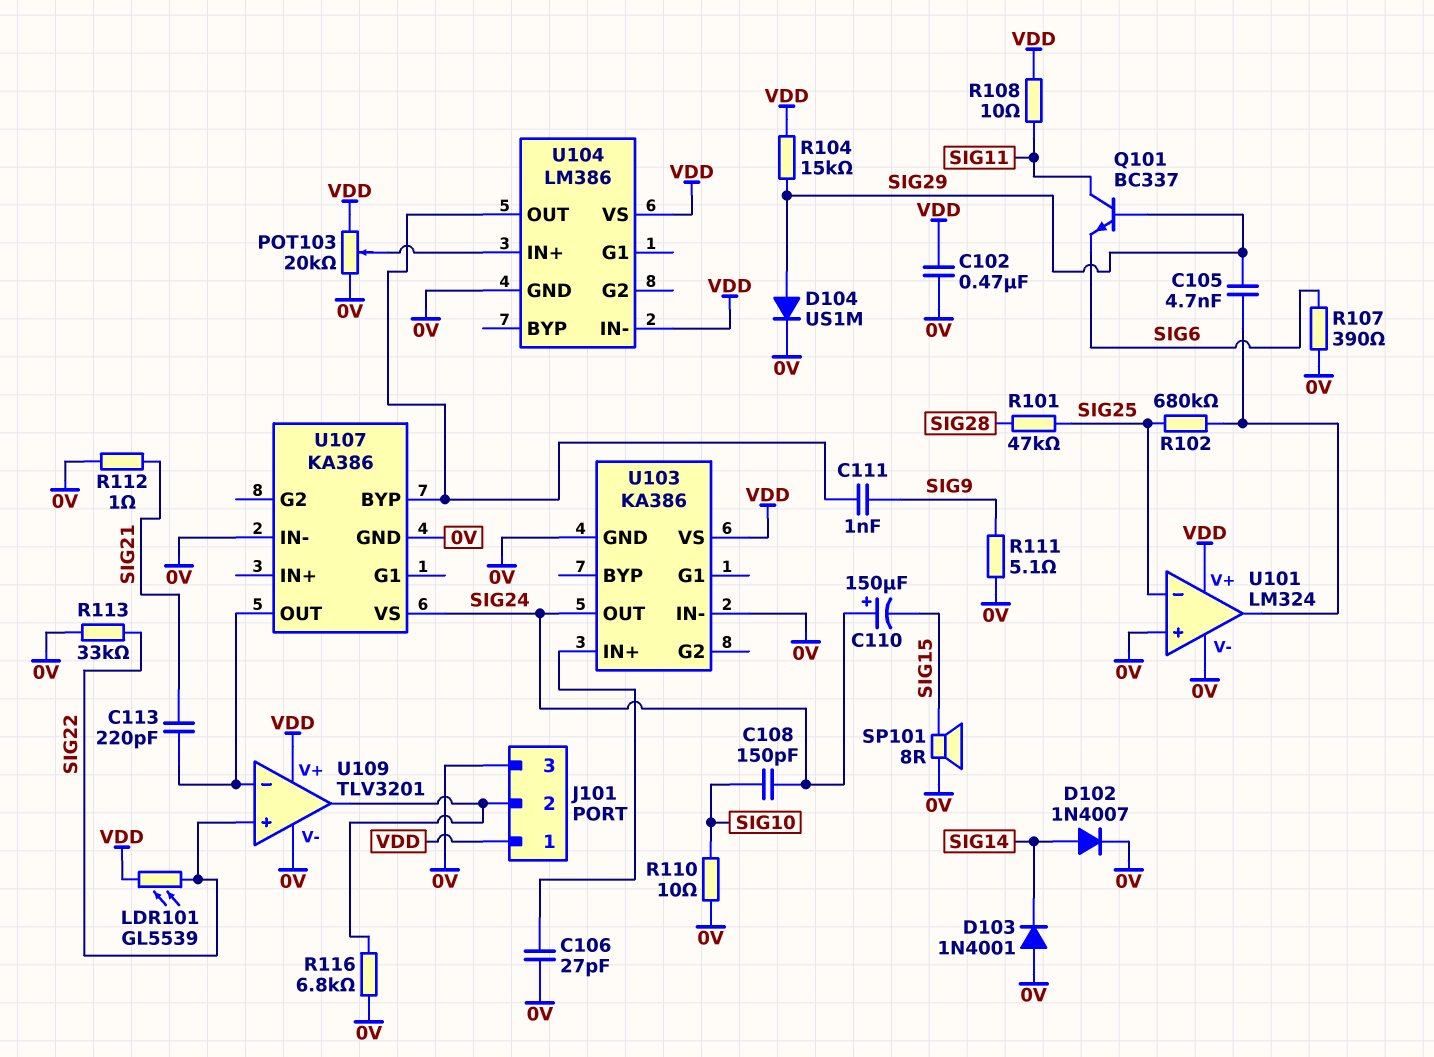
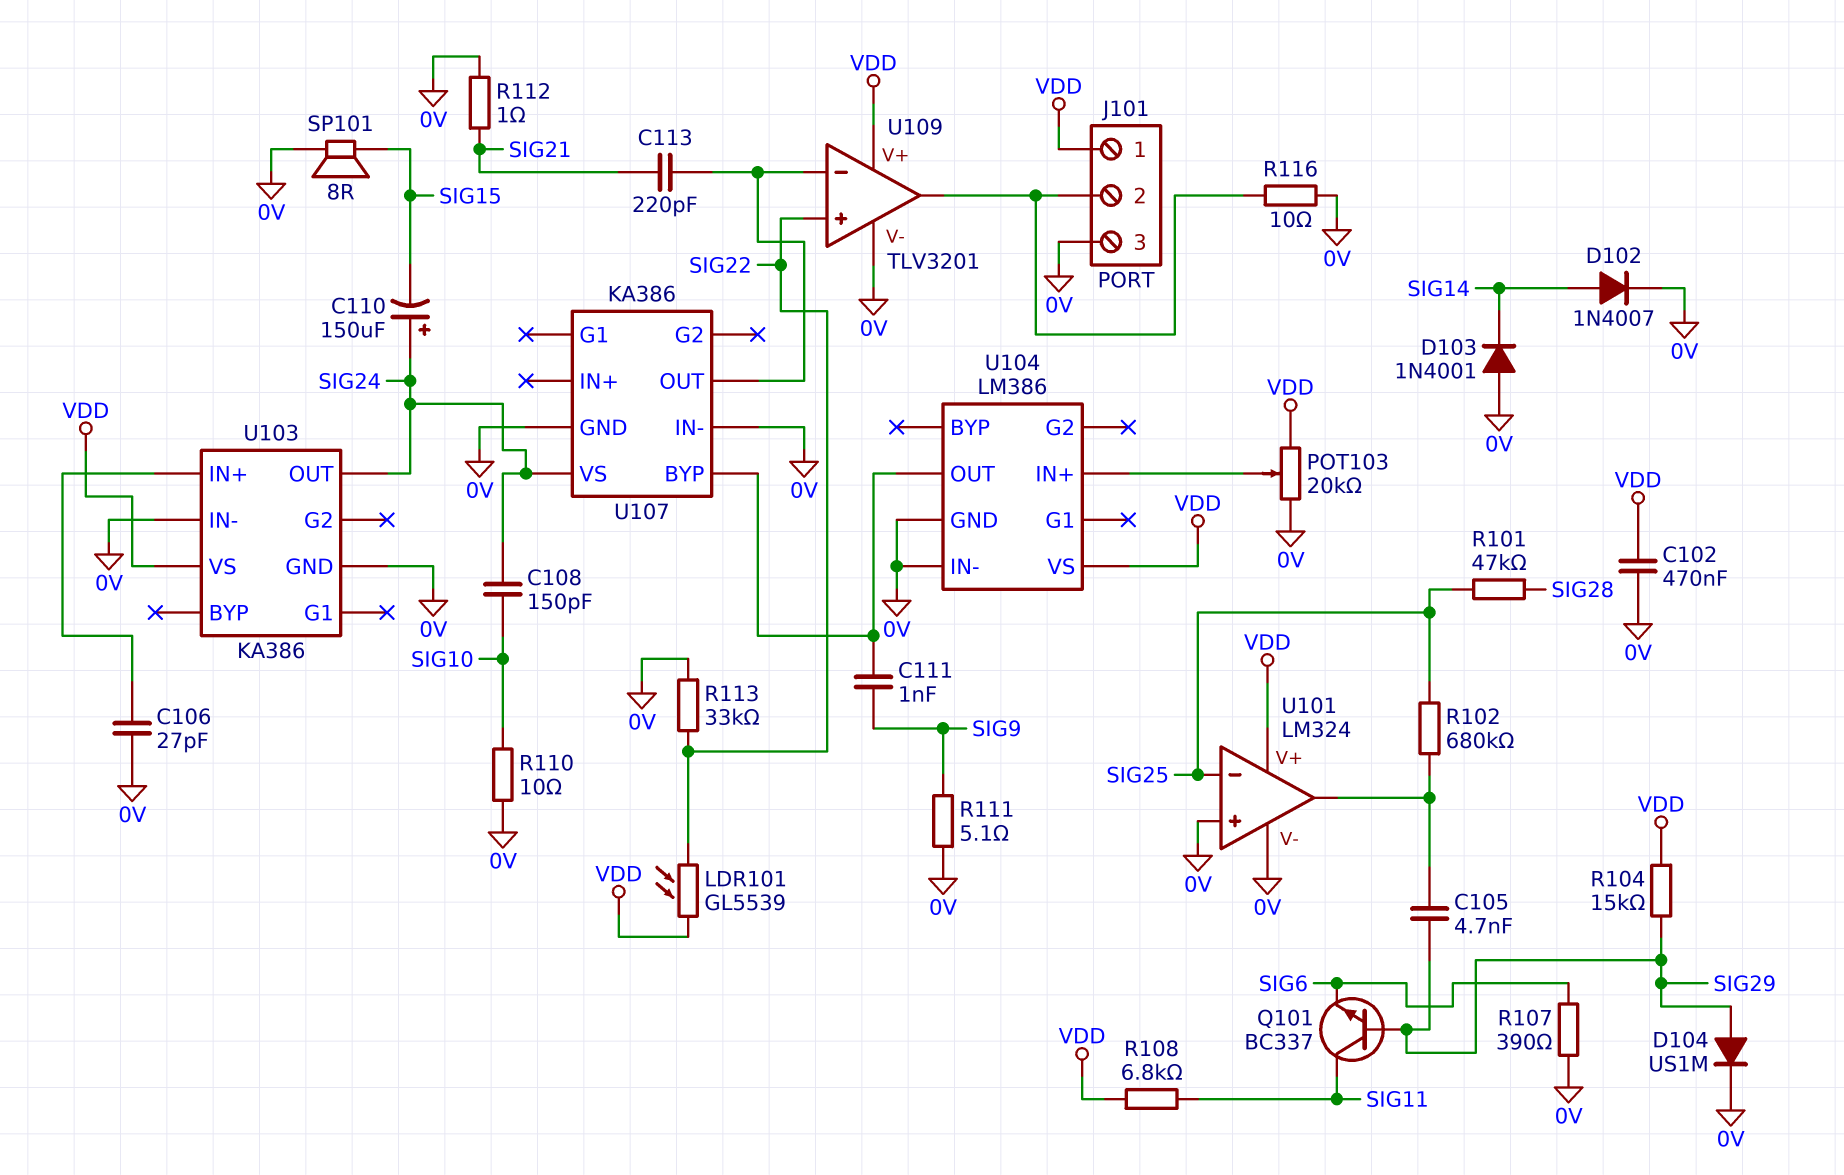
R108: 10 (SIG11, VDD) -> 6.8k (SIG11, VDD)
R116: 6.8k (0V, J101/2) -> 10 (0V, J101/2)
U104 pin IN-: VDD -> 0V

